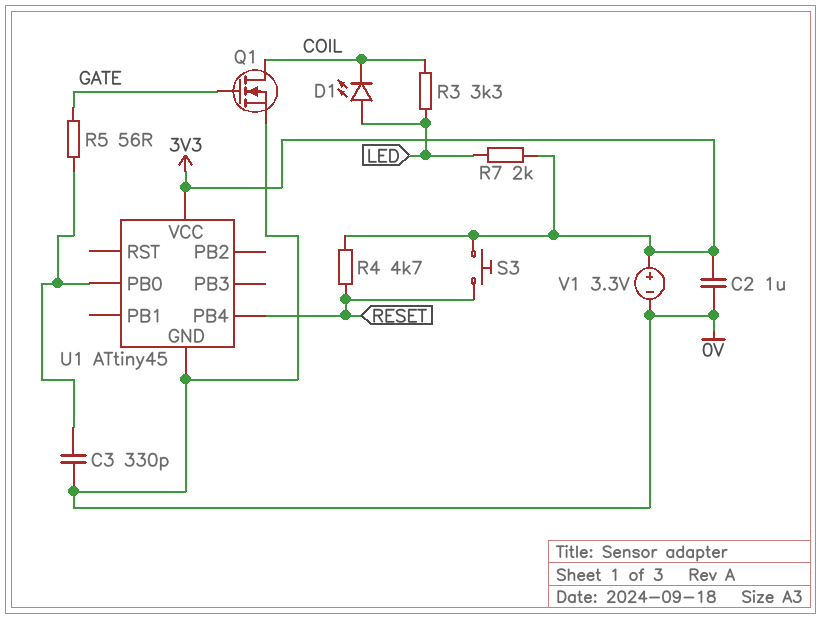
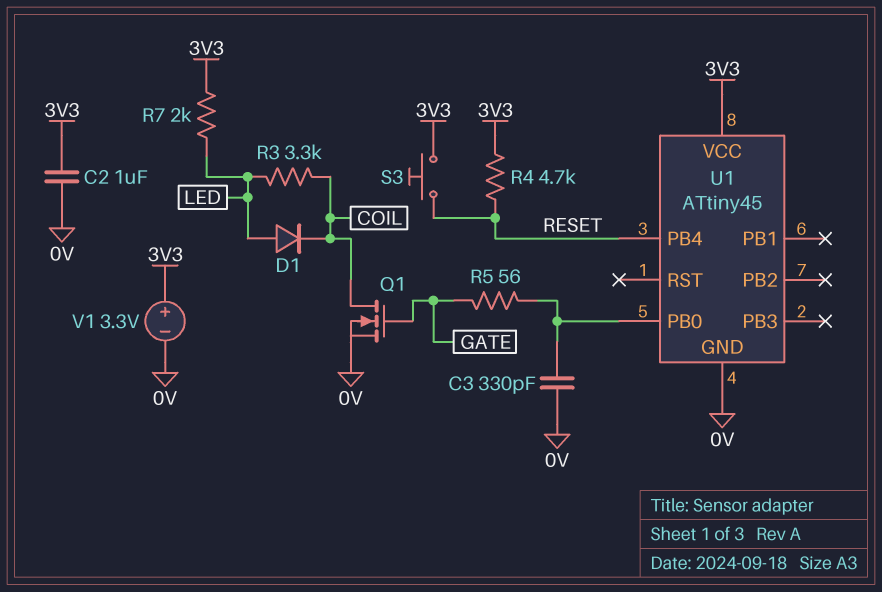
D1: LED (A LED, K COIL) -> diode (A LED, K COIL)

